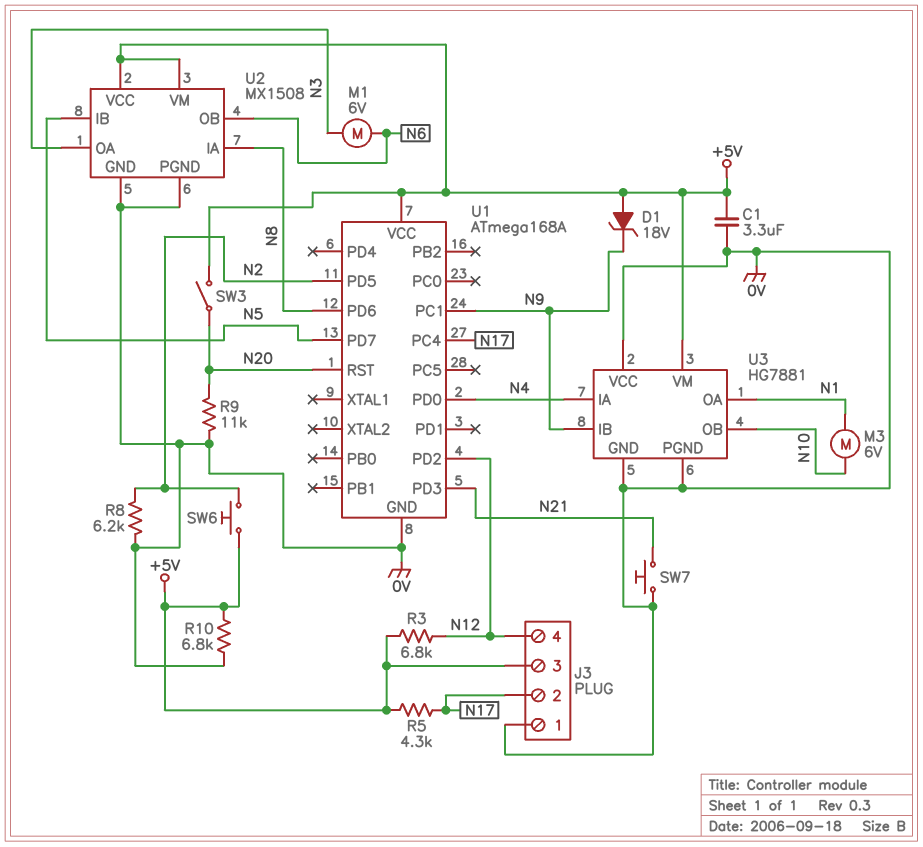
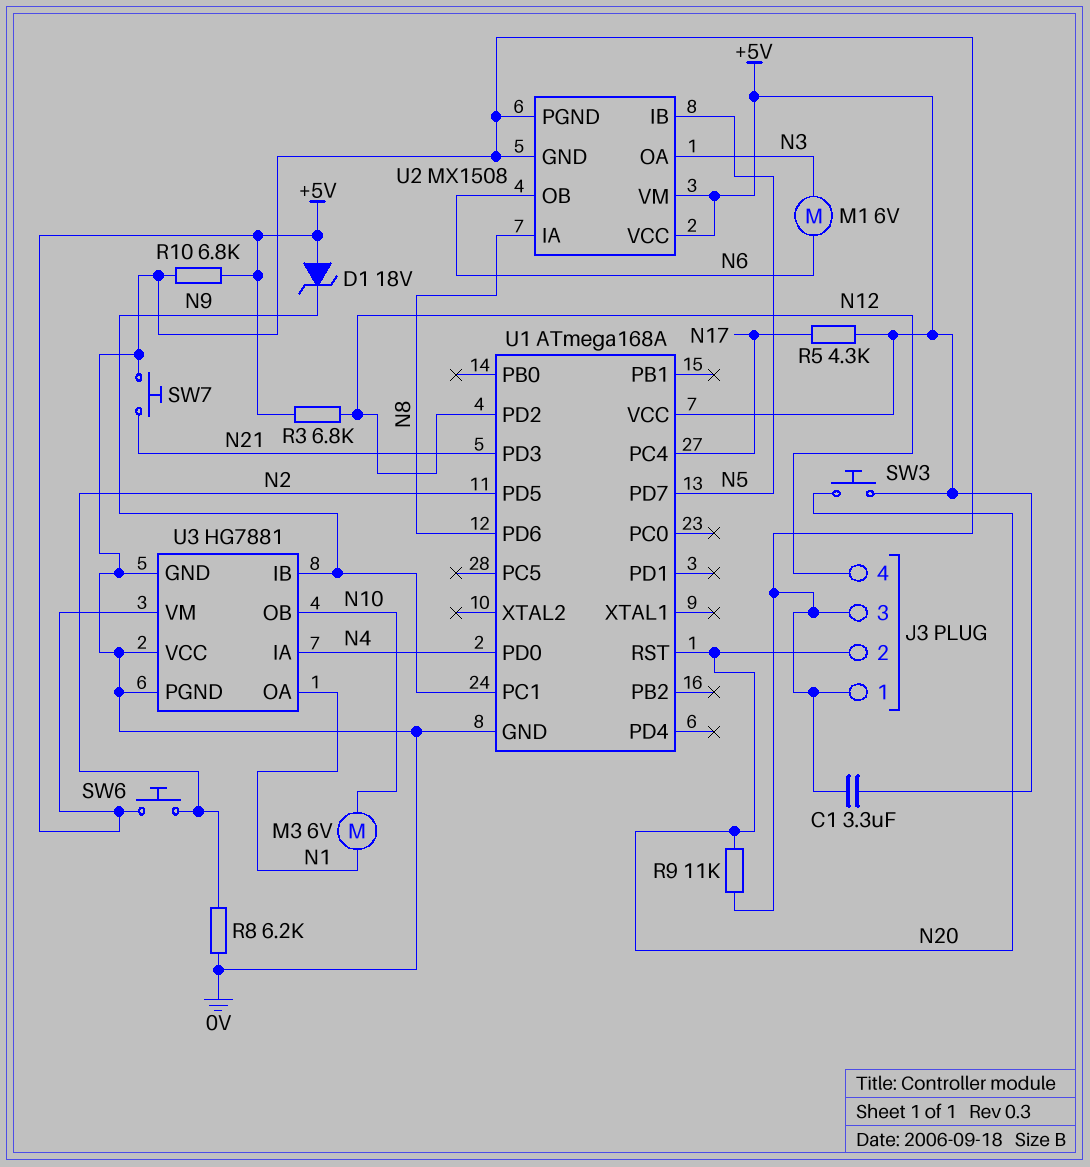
J3 pin 2: N17 -> N20
J3 pin 3: +5V -> 0V
SW3: switch (+5V, N20) -> button (+5V, N20)

